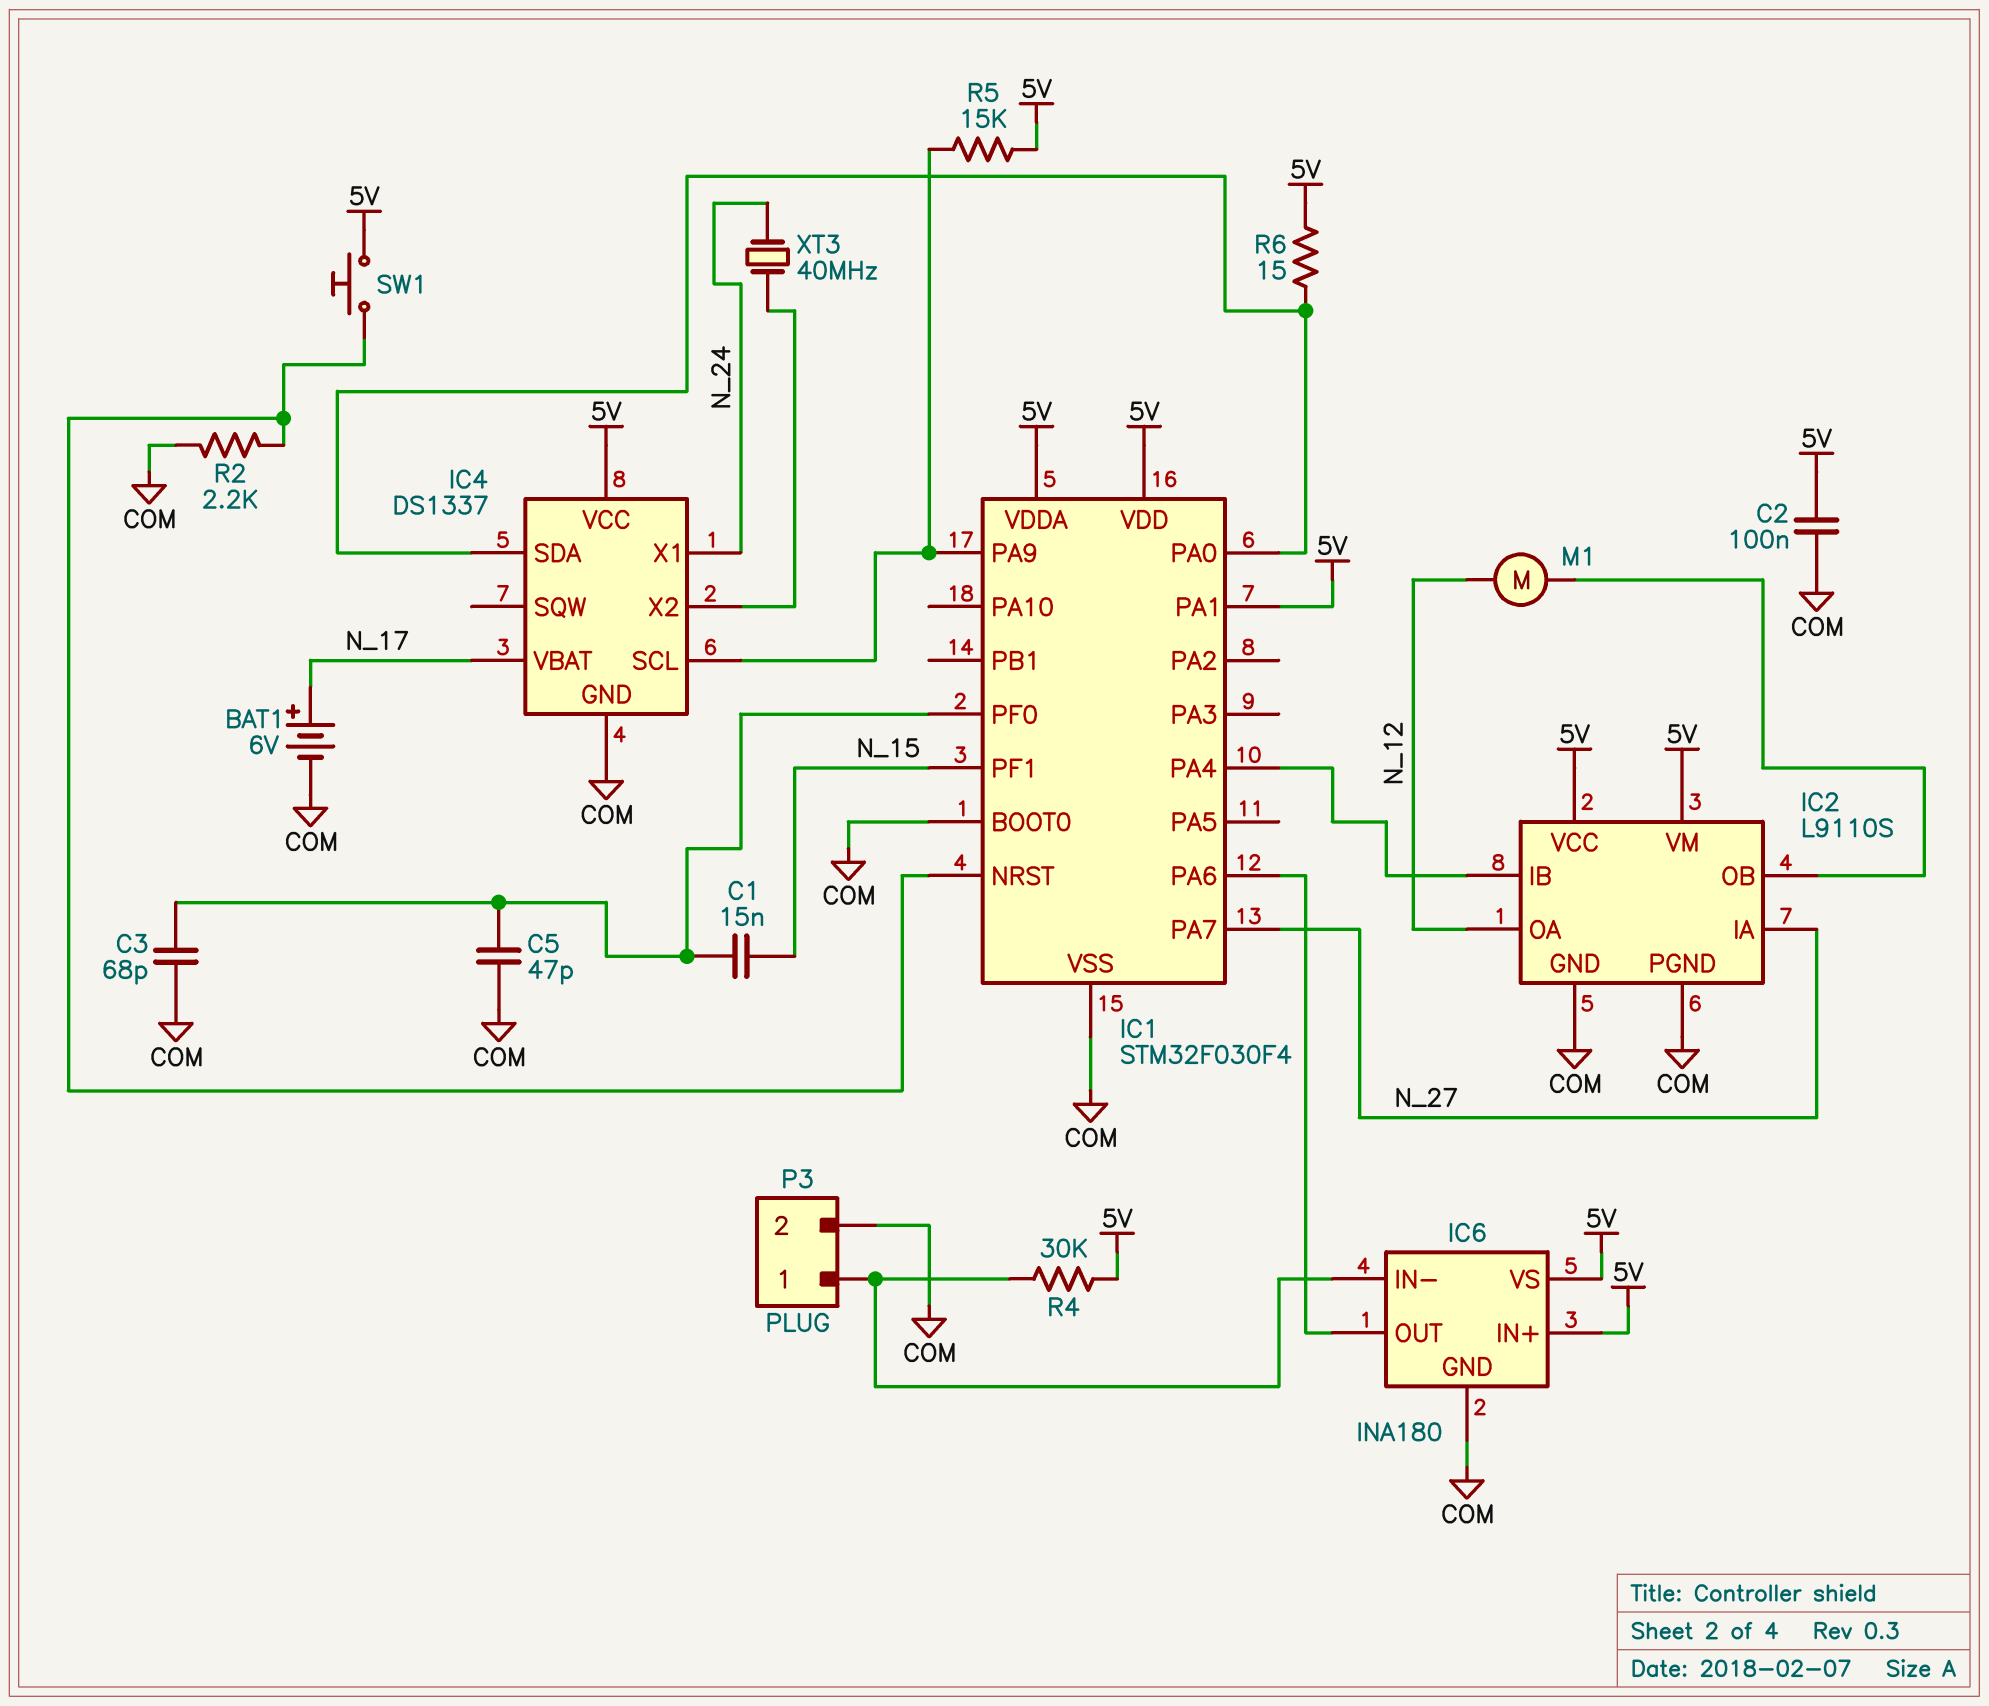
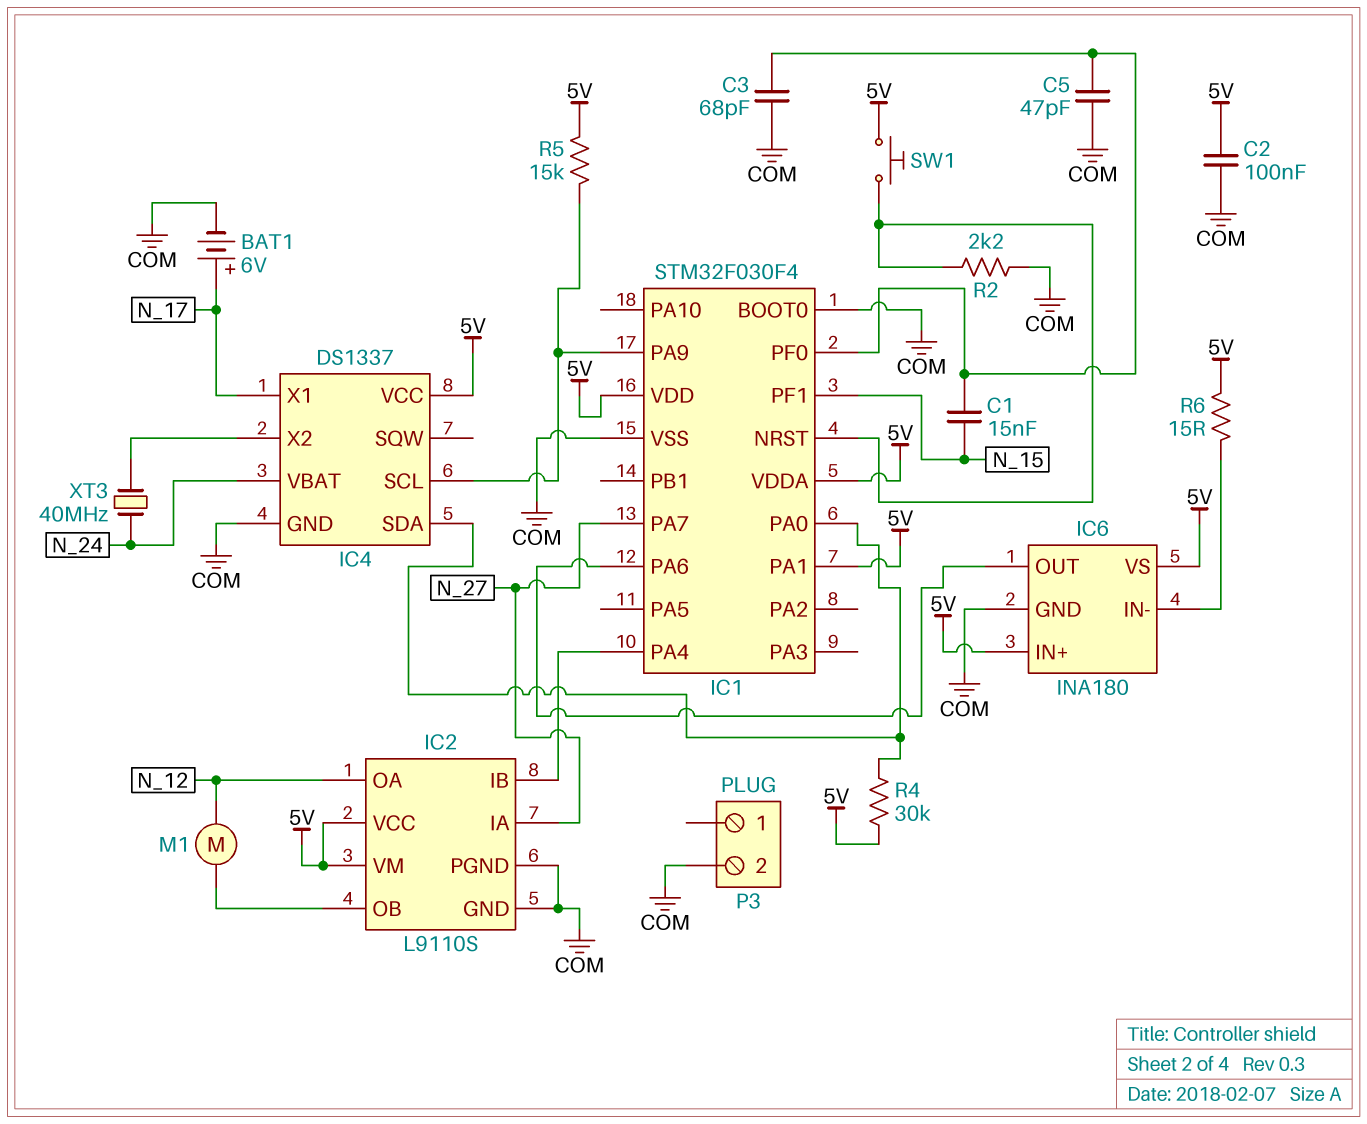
IC4 pin VBAT: N_17 -> N_24
IC4 pin X1: N_24 -> N_17
P3 pin 1: IC6/IN- -> none
R4: 30k (5V, IC6/IN-) -> 30k (5V, IC1/PA0)
R6: 15 (5V, IC1/PA0) -> 15 (5V, IC6/IN-)

